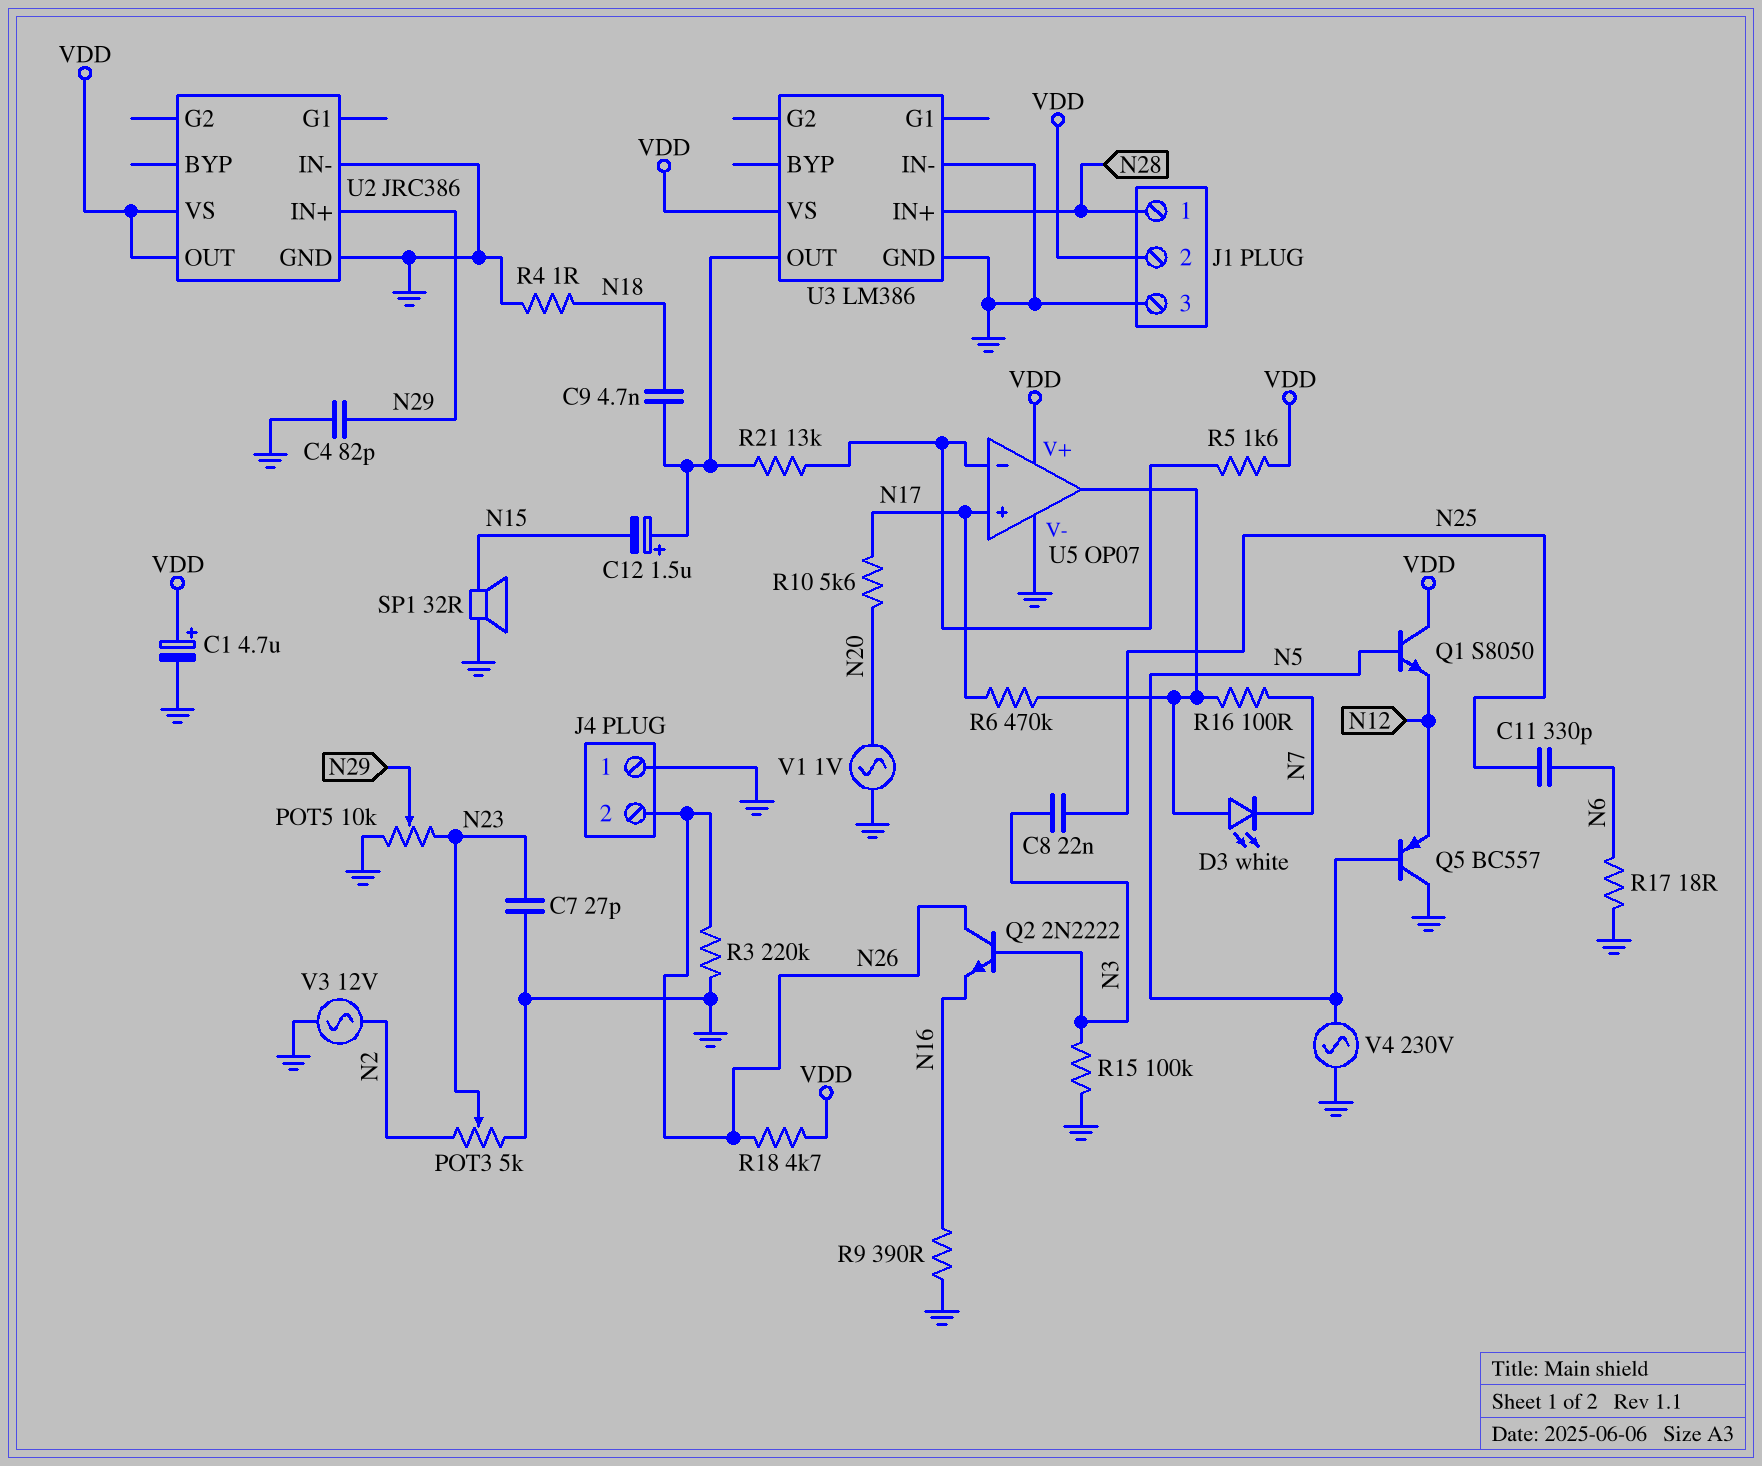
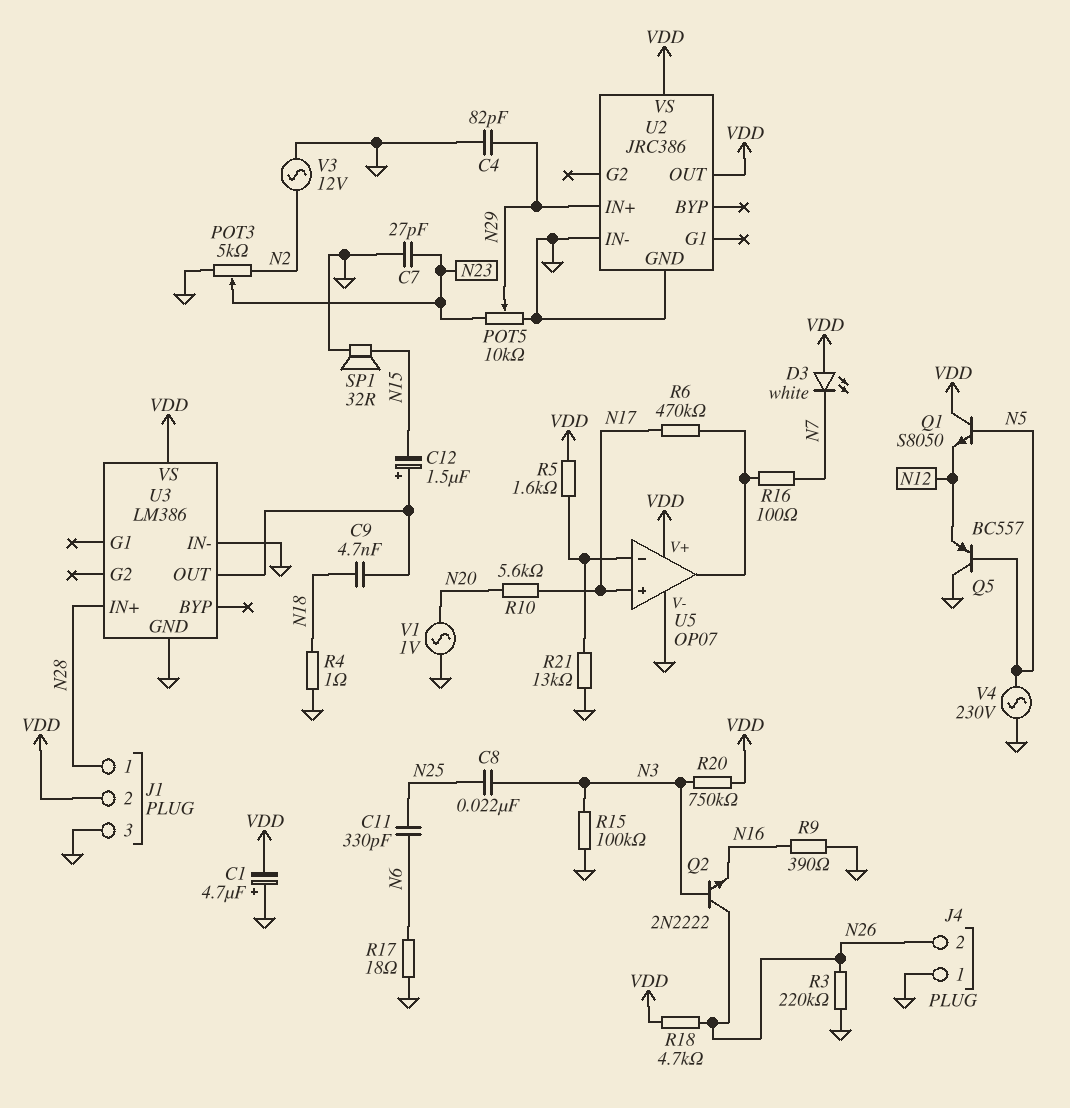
C1: 4.7uF (plus VDD, minus GND) -> 4.7uF (plus GND, minus VDD)
D3: LED white (A U5/out, K N7) -> LED white (A VDD, K N7)
R20: none -> 750k (N3, VDD)
R21: 13k (U3/OUT, U5/in-) -> 13k (GND, U5/in-)

